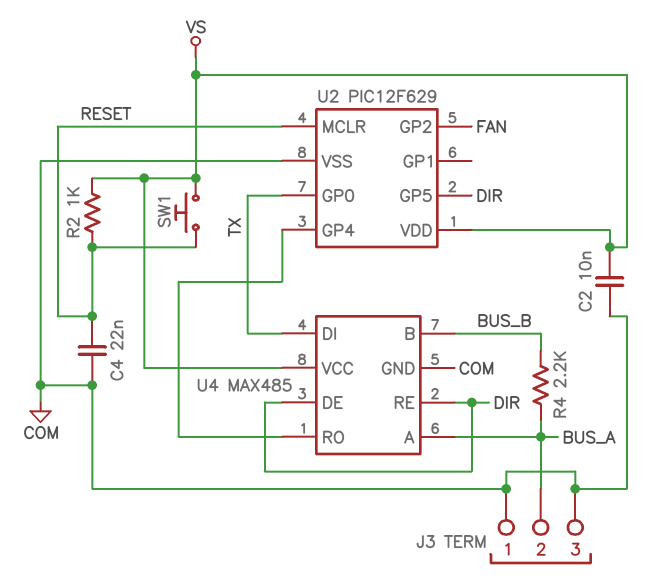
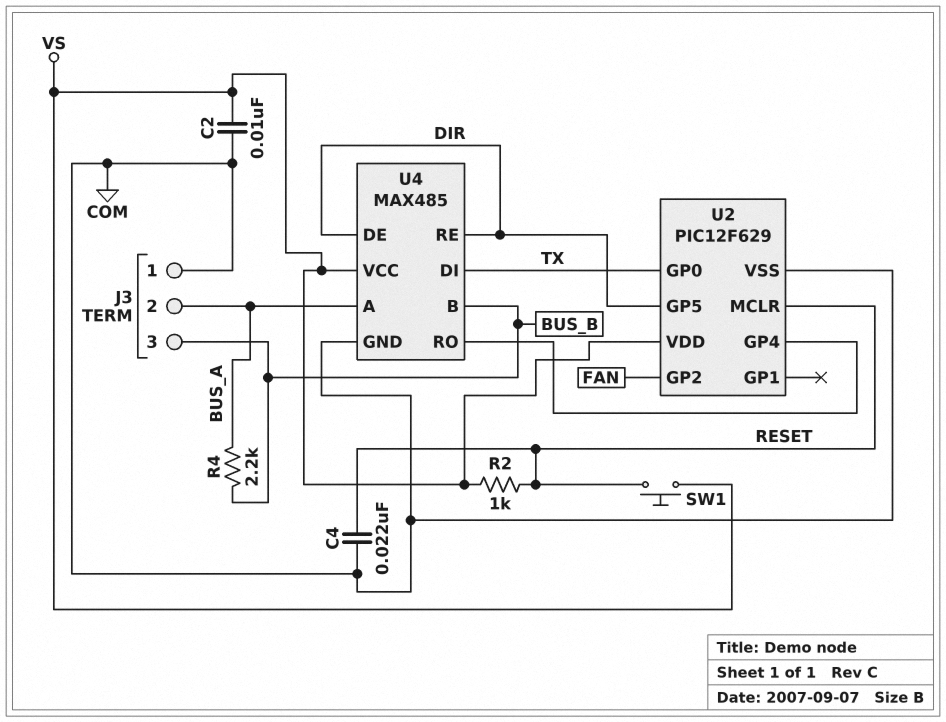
J3 pin 3: COM -> BUS_B

